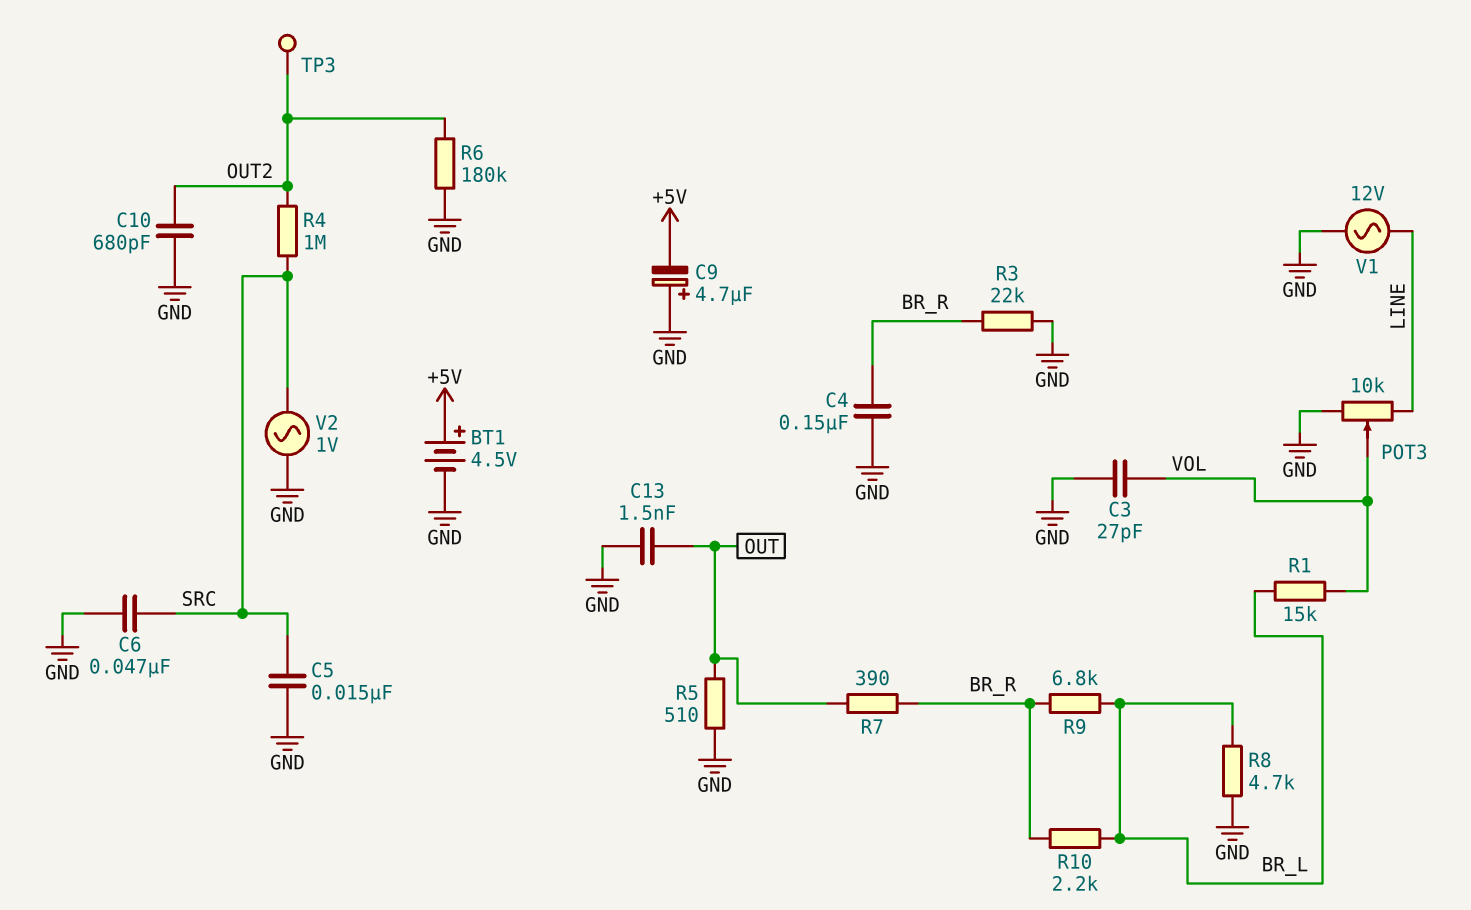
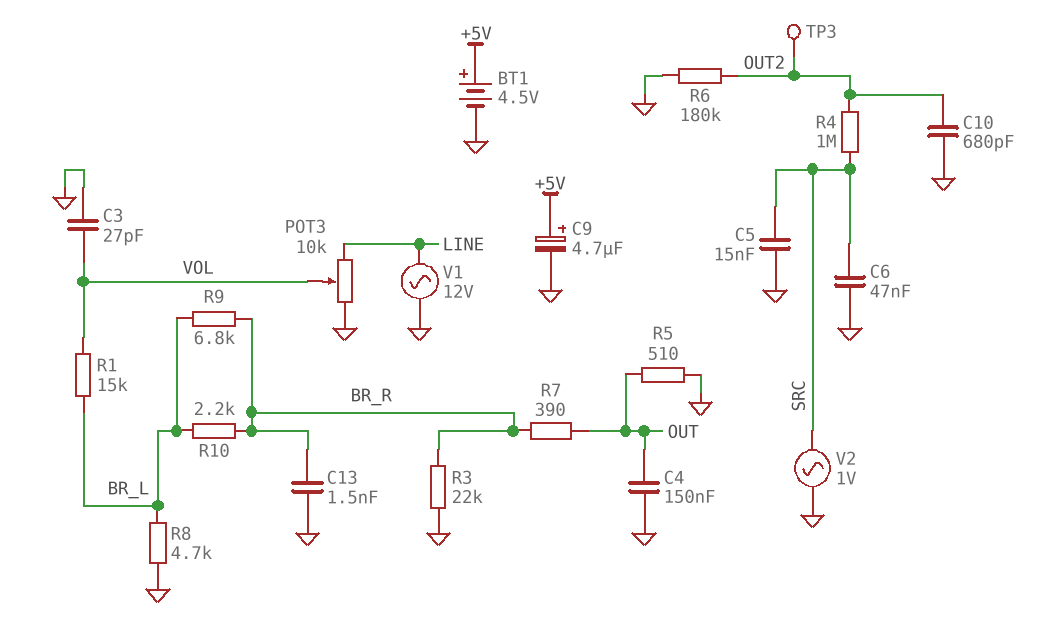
C4: 150nF (BR_R, GND) -> 150nF (GND, OUT)
C9: 4.7uF (plus GND, minus +5V) -> 4.7uF (plus +5V, minus GND)
C13: 1.5nF (GND, OUT) -> 1.5nF (BR_R, GND)

